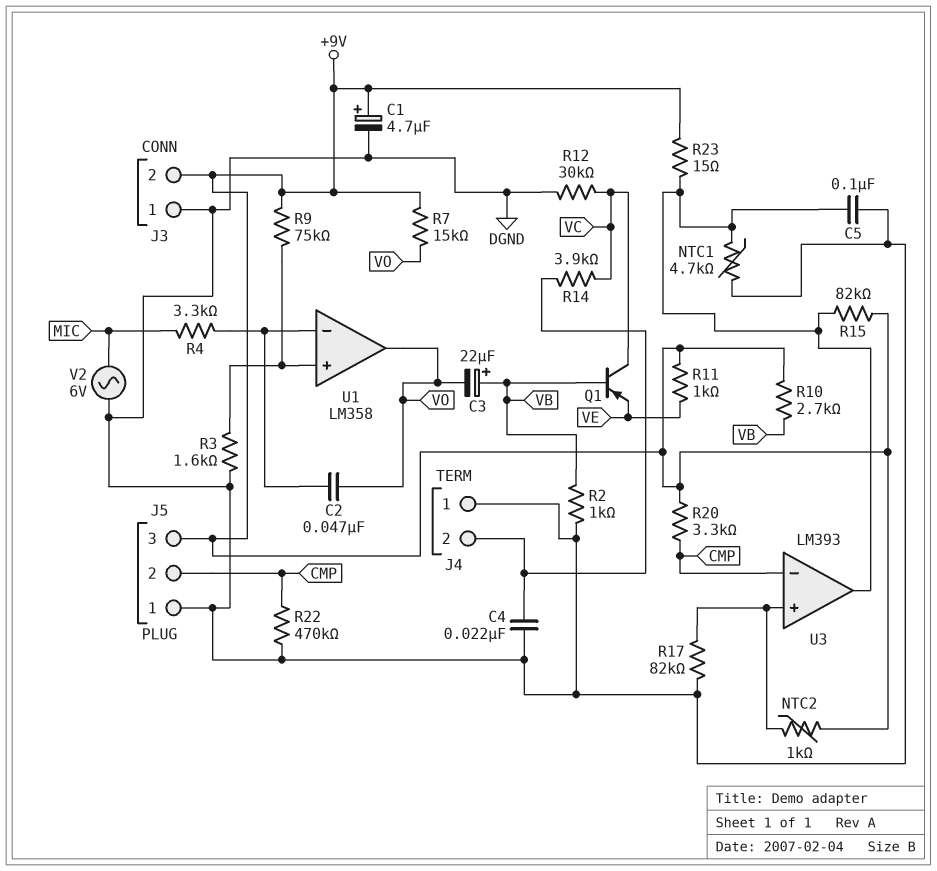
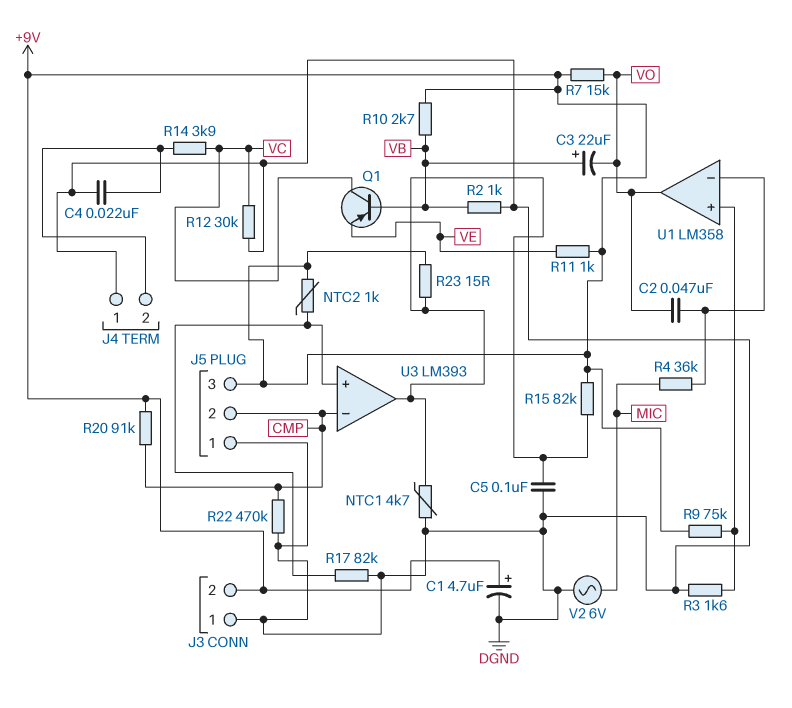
R4: 3.3k (MIC, U1/in-) -> 36k (MIC, U1/in-)
R20: 3.3k (+9V, CMP) -> 91k (+9V, CMP)

